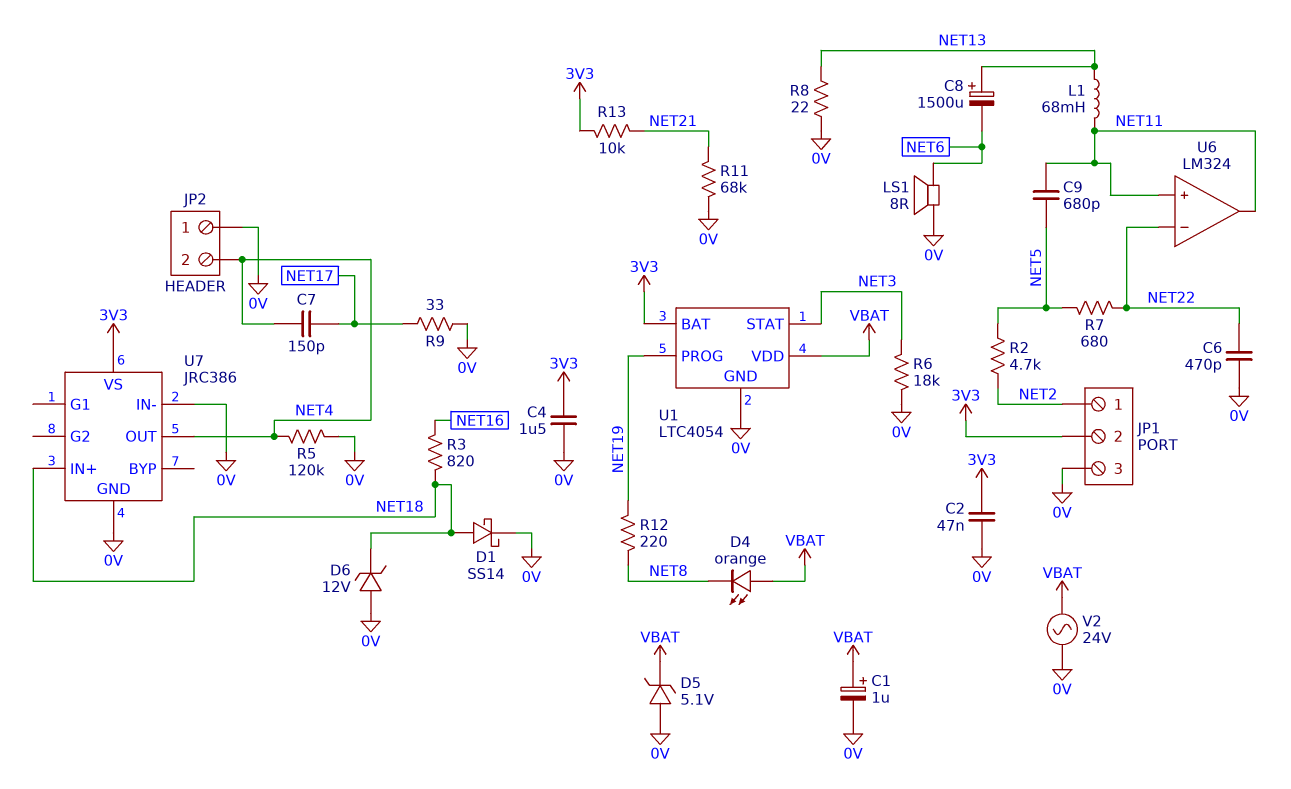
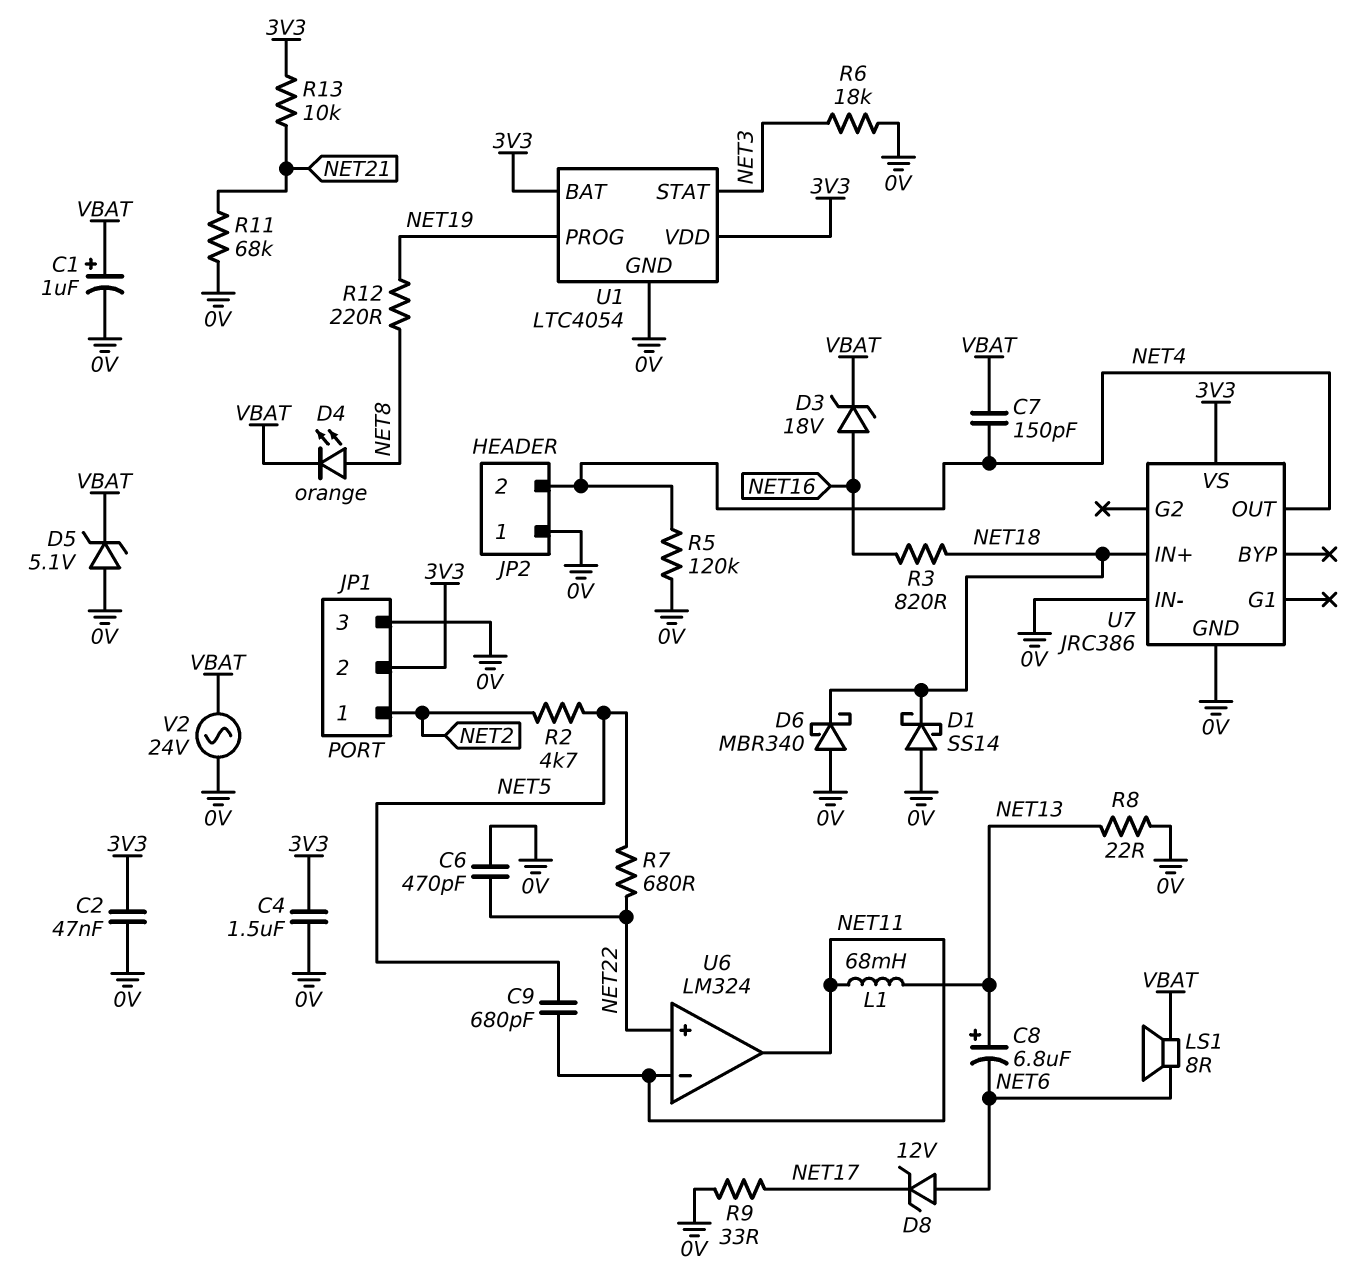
C7: 150pF (NET4, NET17) -> 150pF (NET4, VBAT)
C8: 1500uF (plus NET13, minus NET6) -> 6.8uF (plus NET13, minus NET6)
D1: schottky SS14 (A NET18, K 0V) -> schottky SS14 (A 0V, K NET18)
D3: none -> zener 18V (A NET16, K VBAT)
D4: LED orange (A VBAT, K NET8) -> LED orange (A NET8, K VBAT)
D6: zener 12V (A 0V, K NET18) -> schottky MBR340 (A 0V, K NET18)
D8: none -> zener 12V (A NET6, K NET17)
LS1: speaker 8R (0V, NET6) -> speaker 8R (NET6, VBAT)
U1 pin VDD: VBAT -> 3V3
U6 pin in+: NET11 -> NET22
U6 pin in-: NET22 -> NET11

